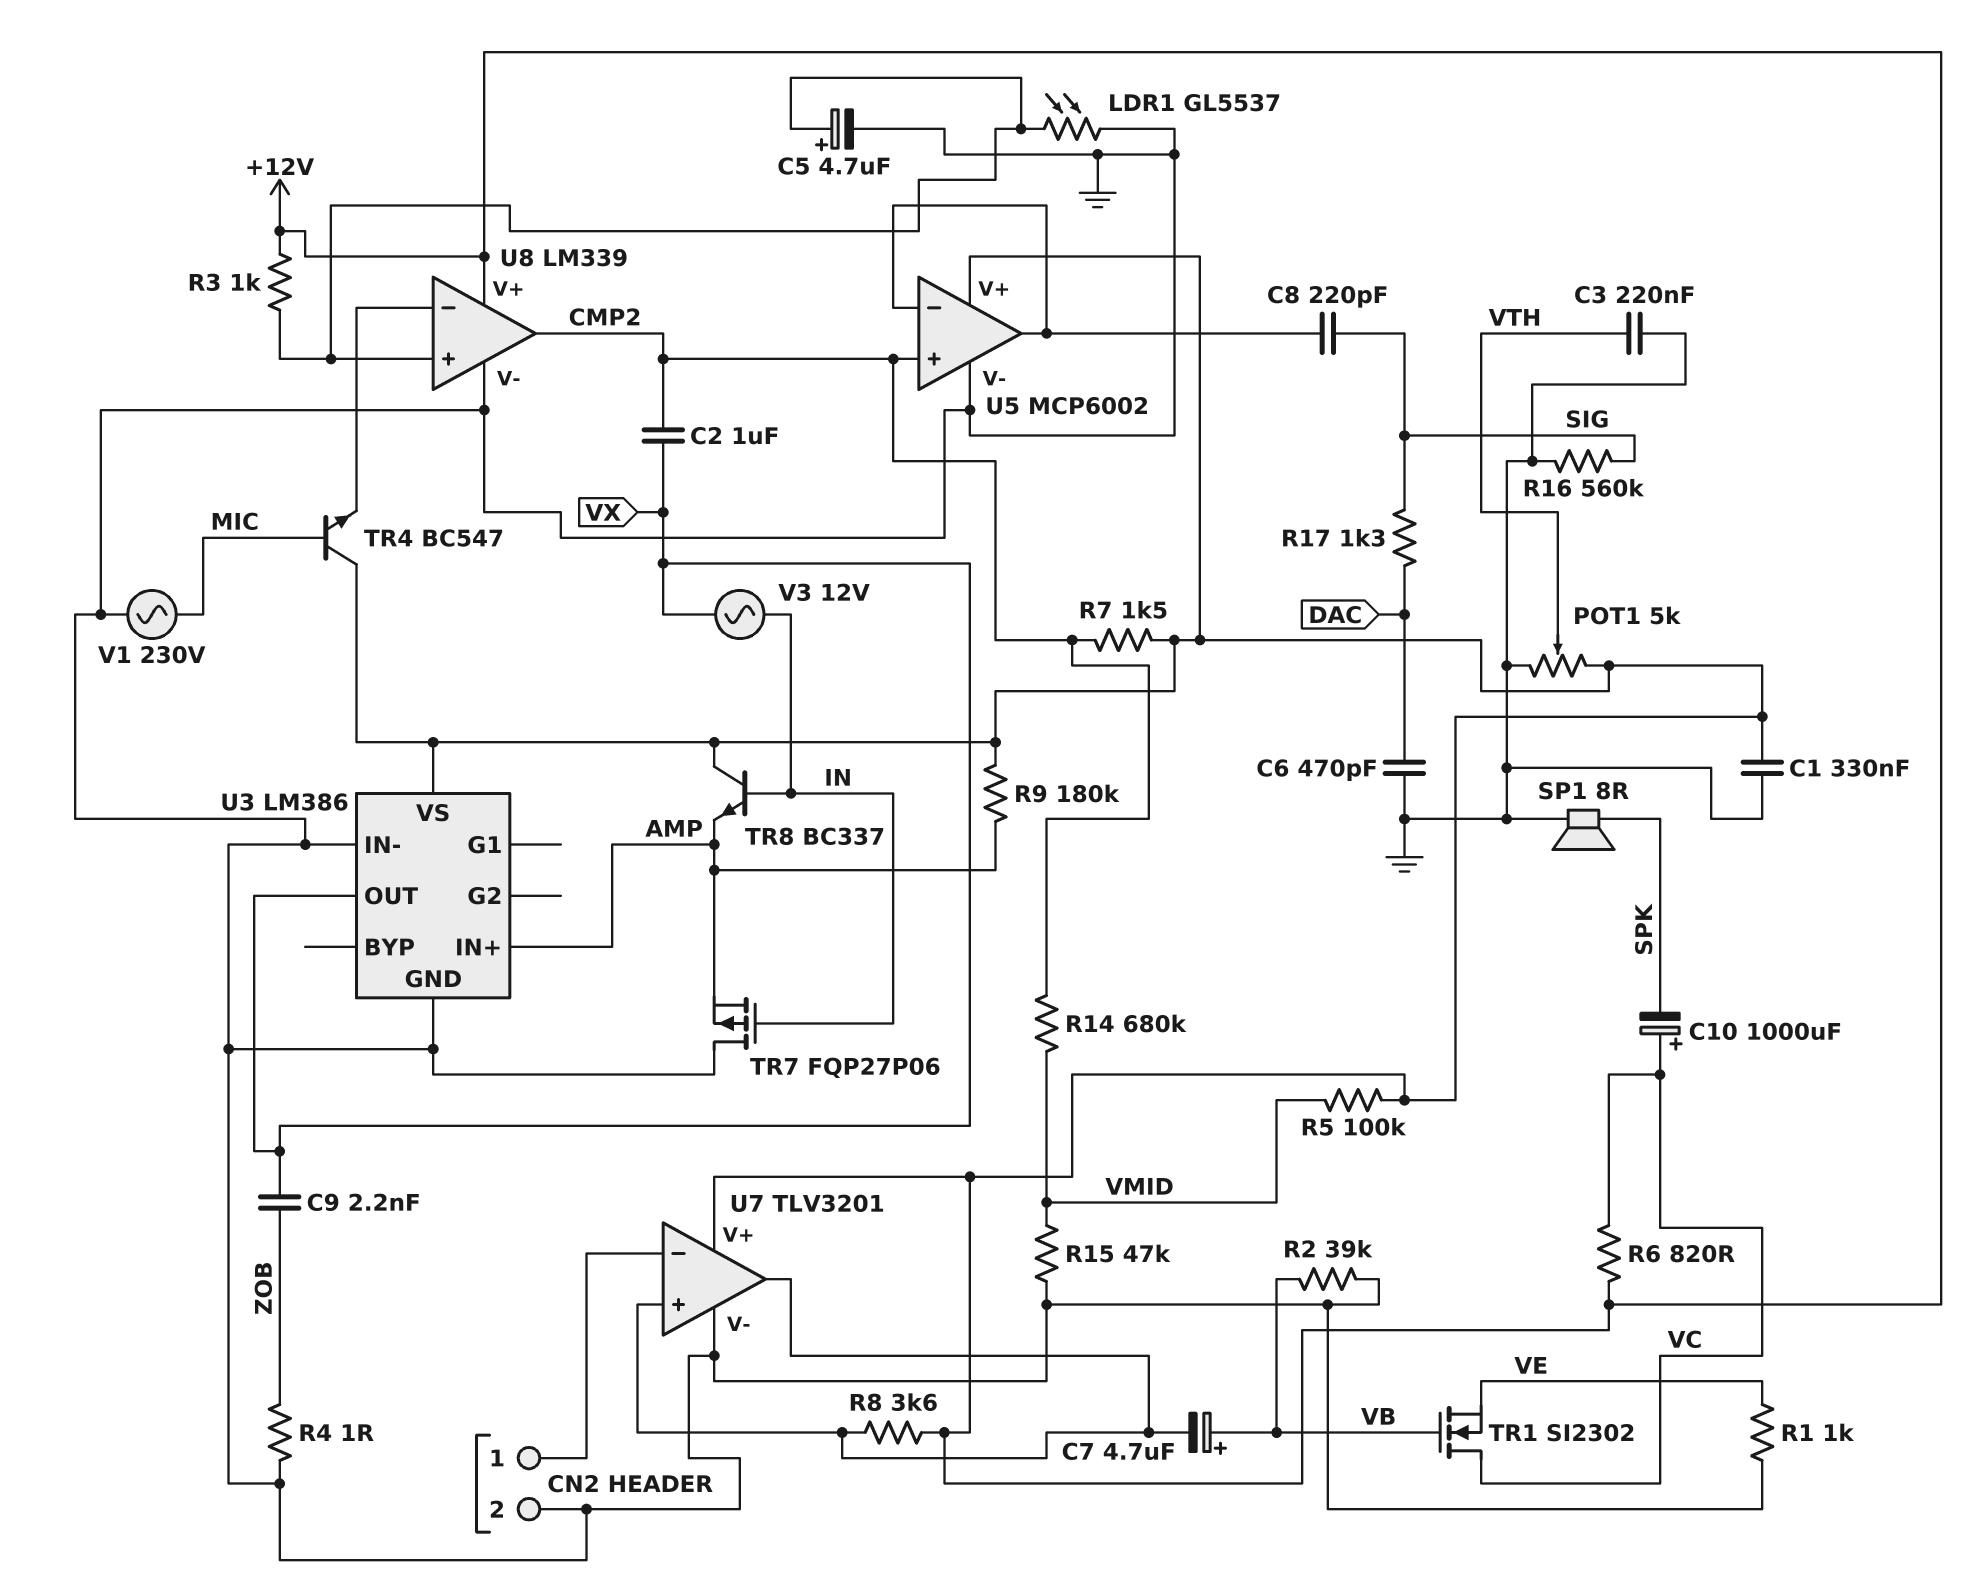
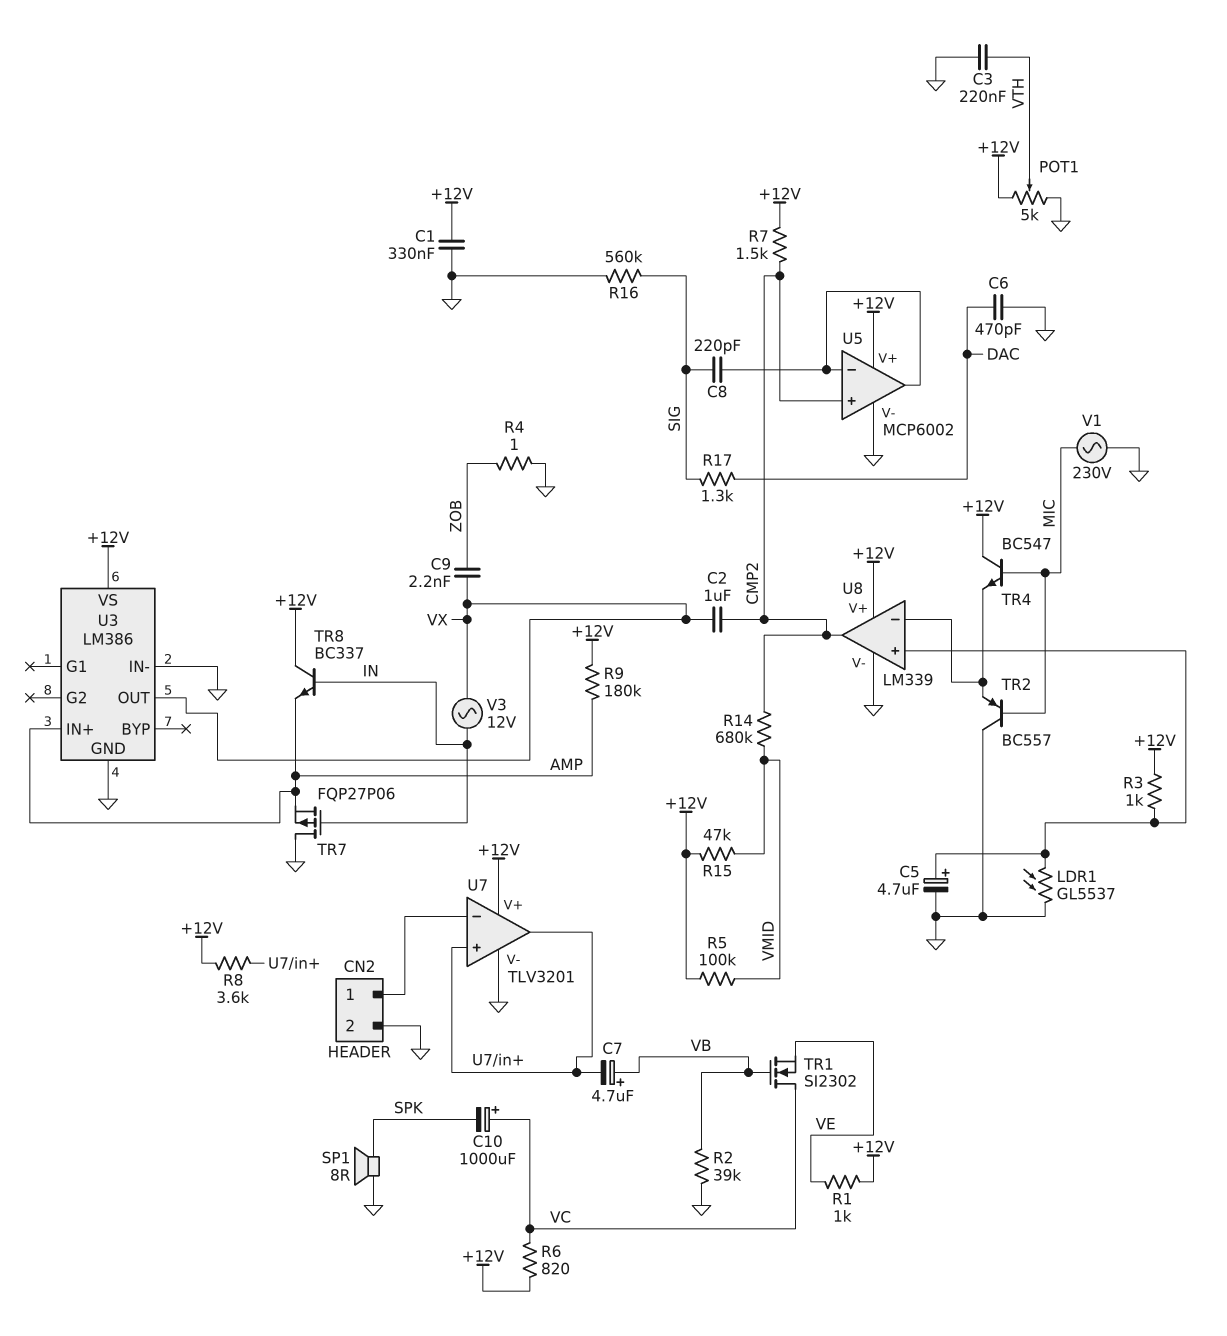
R1: 1k (GND, VE) -> 1k (+12V, VE)
R15: 47k (GND, VMID) -> 47k (+12V, VMID)
TR2: none -> PNP BC557 (B MIC, C GND, E U8/in-)

